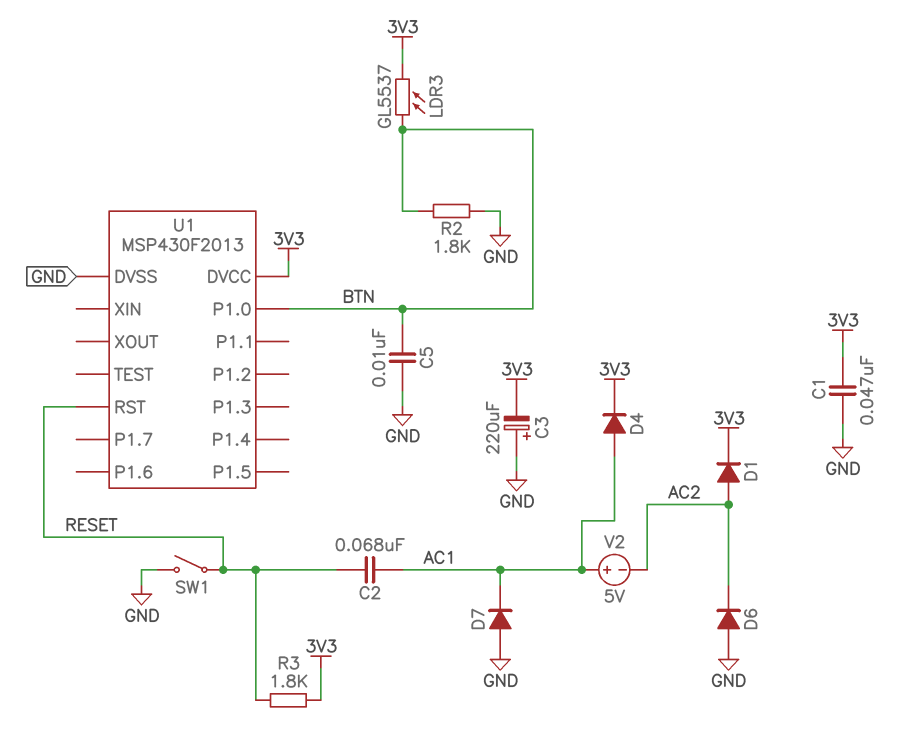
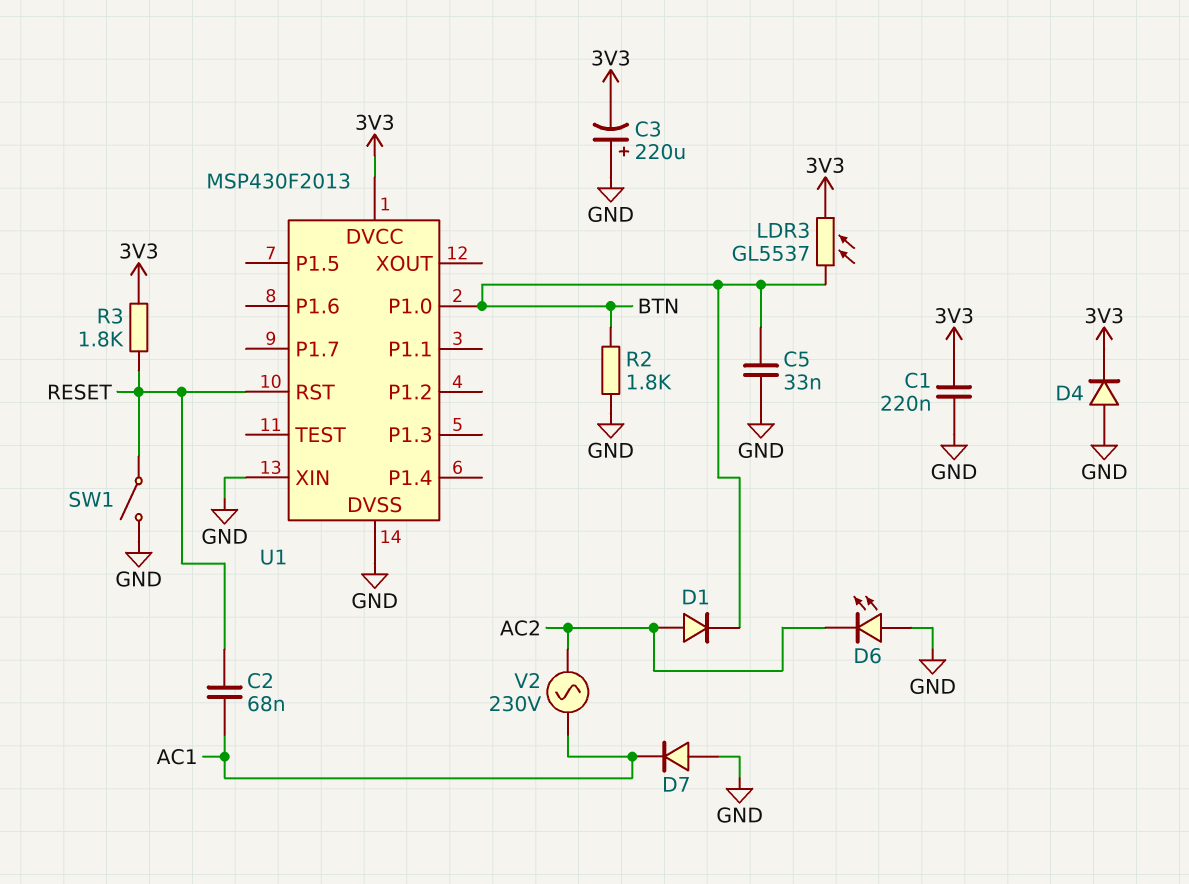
C1: 47nF (3V3, GND) -> 220nF (3V3, GND)
C5: 10nF (BTN, GND) -> 33nF (BTN, GND)
D1: diode (A AC2, K 3V3) -> diode (A AC2, K BTN)
D4: diode (A AC1, K 3V3) -> diode (A GND, K 3V3)
D6: diode (A GND, K AC2) -> LED (A GND, K AC2)
U1 pin XIN: none -> GND
V2: 5V (plus AC1, minus AC2) -> AC 230V (AC1, AC2)

